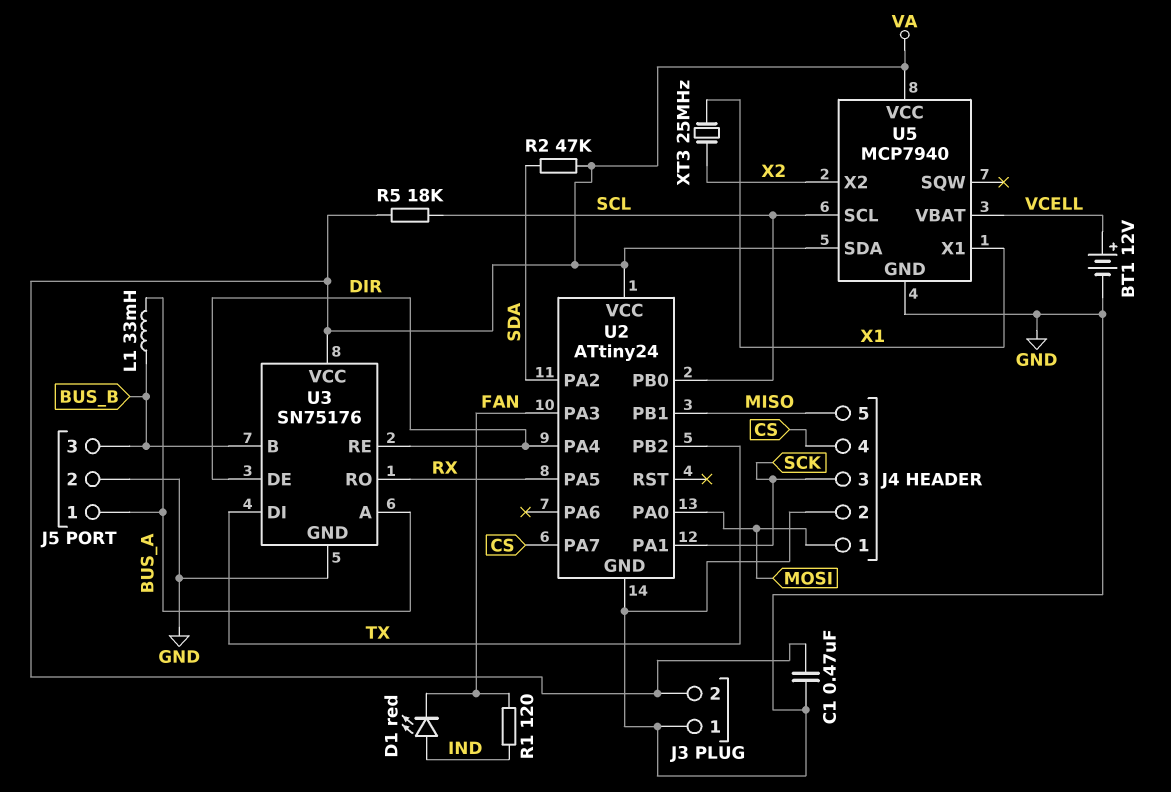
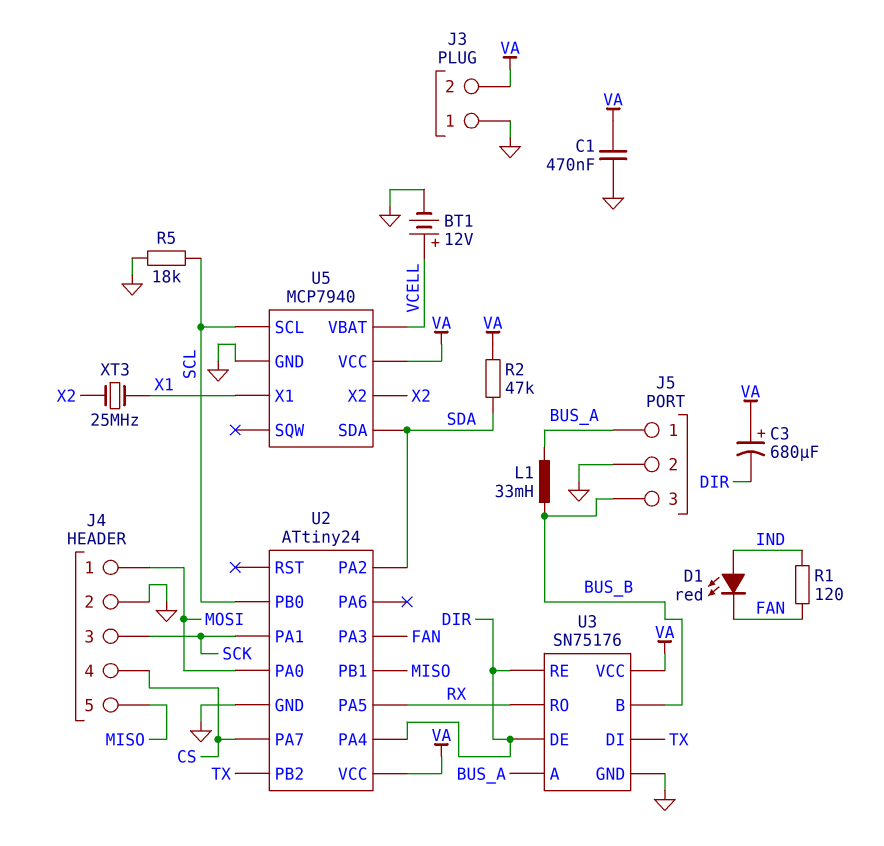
C3: none -> 680uF (plus VA, minus DIR)
R5: 18k (SCL, VA) -> 18k (GND, SCL)
U5 pin SDA: VA -> SDA

